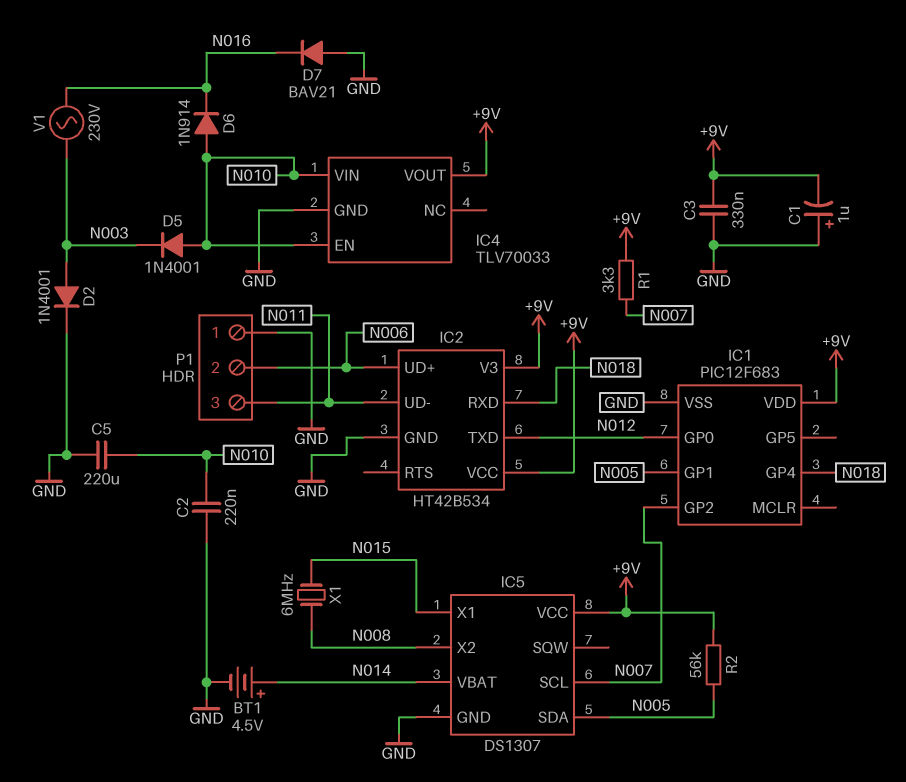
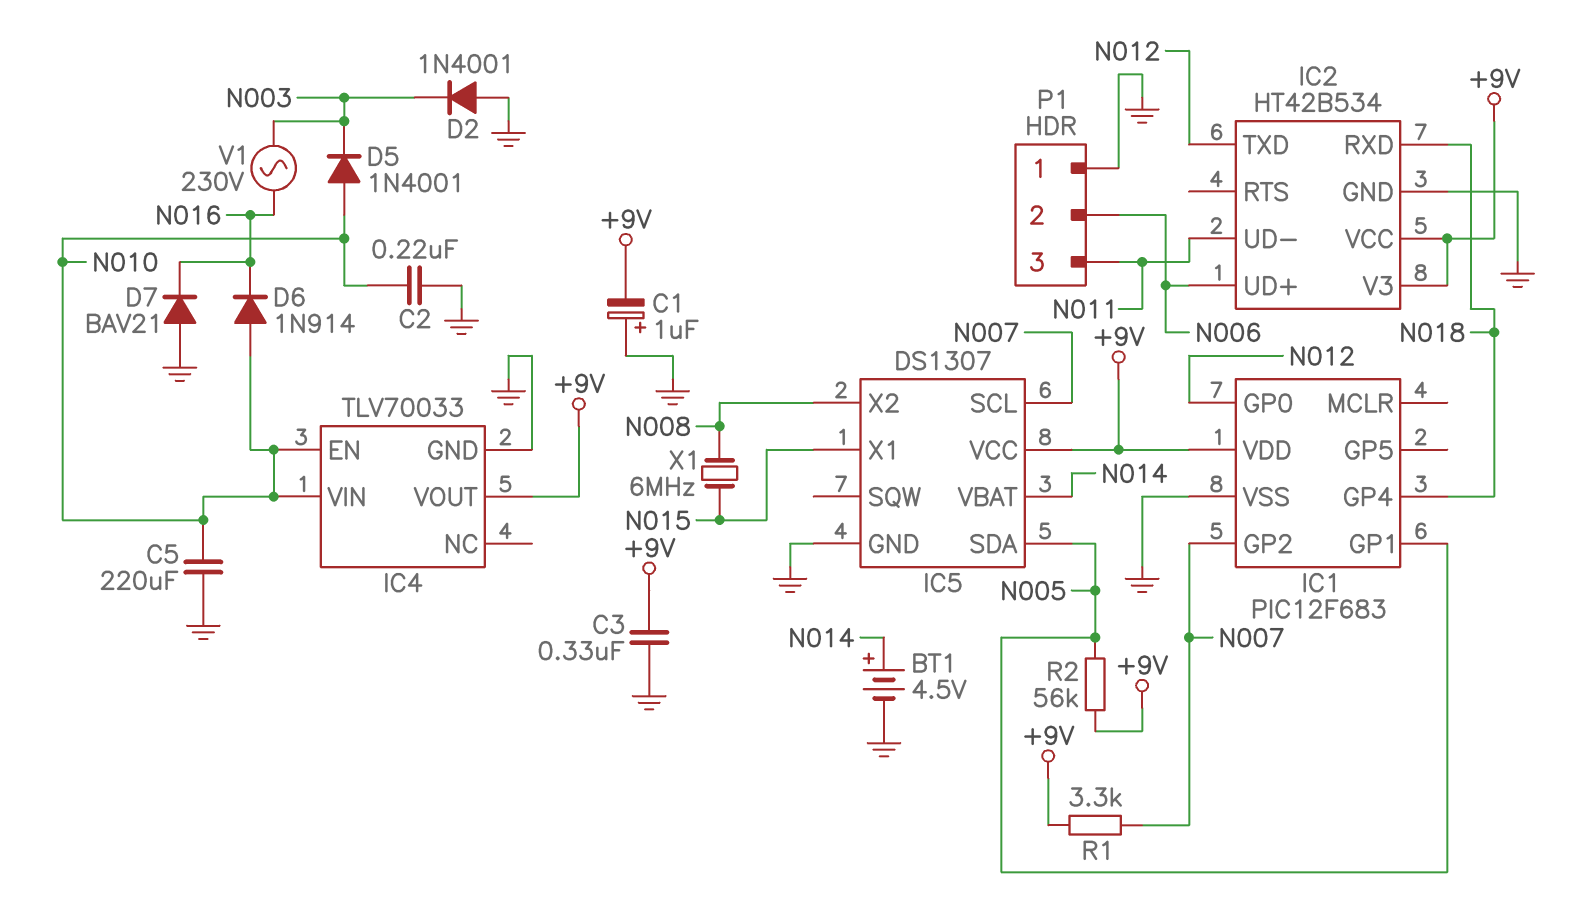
D2: diode 1N4001 (A N003, K GND) -> diode 1N4001 (A GND, K N003)

